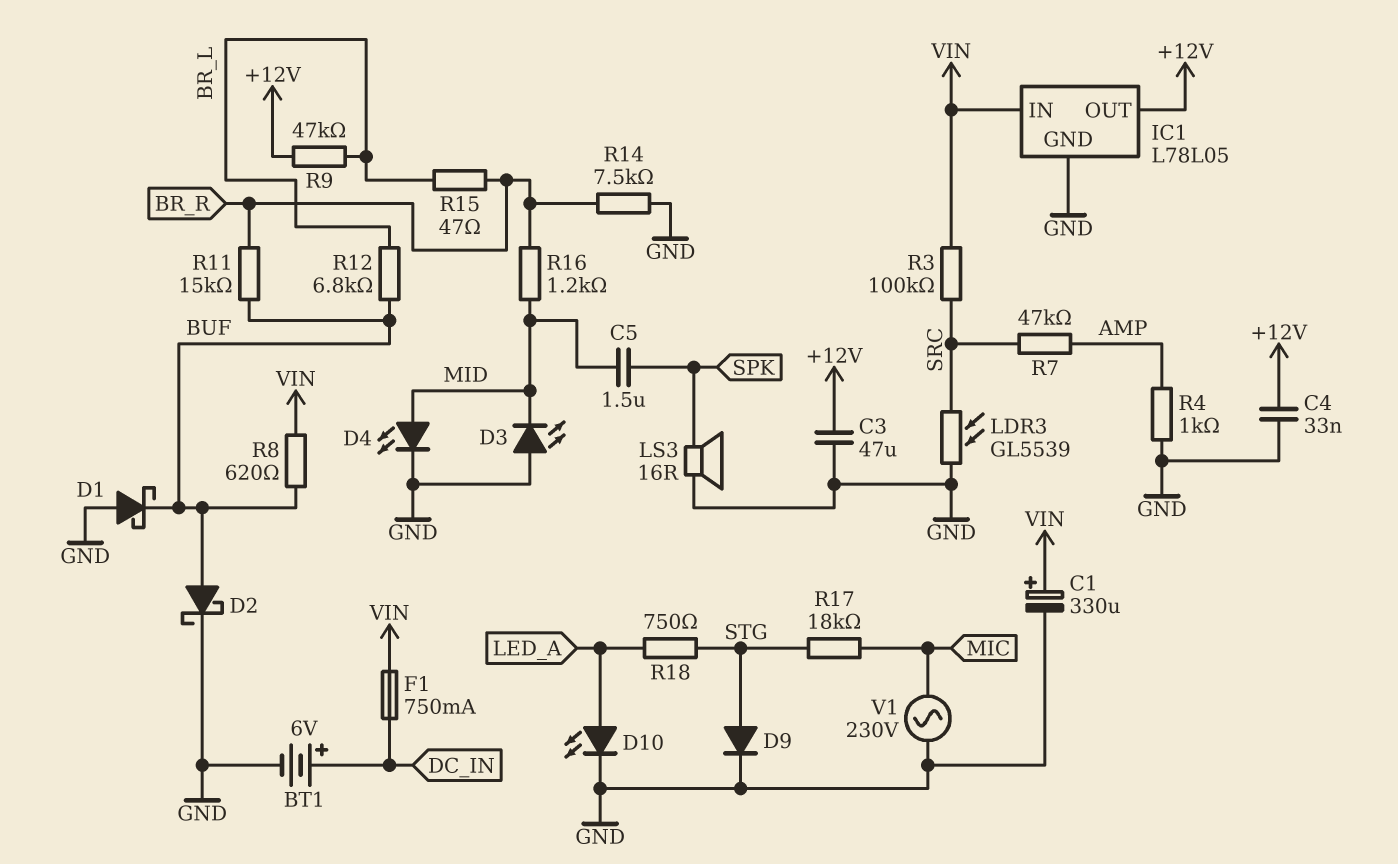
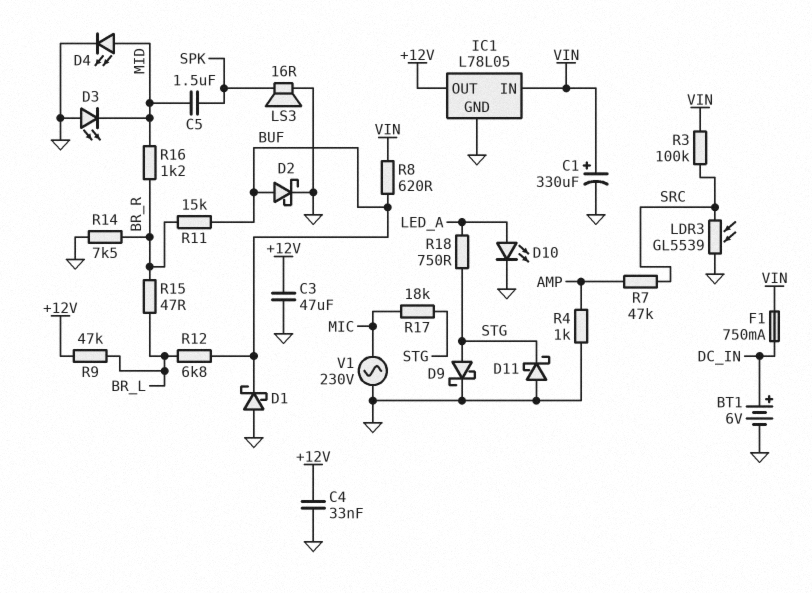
D9: diode (A STG, K GND) -> schottky (A STG, K GND)
D11: none -> schottky (A GND, K STG)

